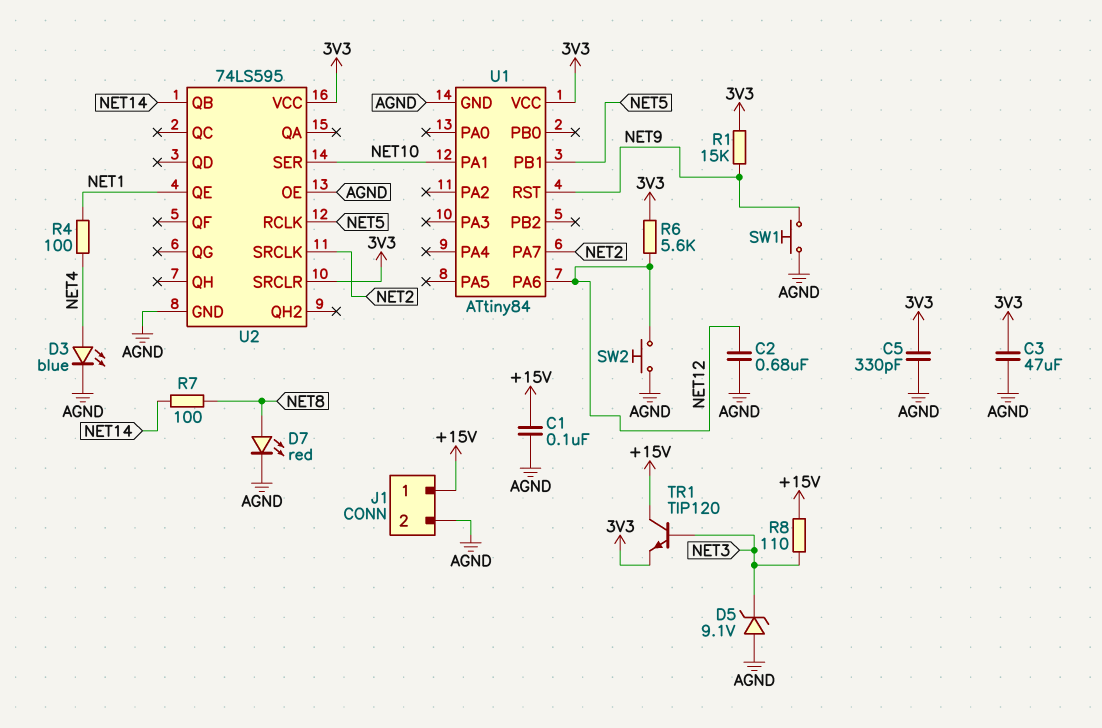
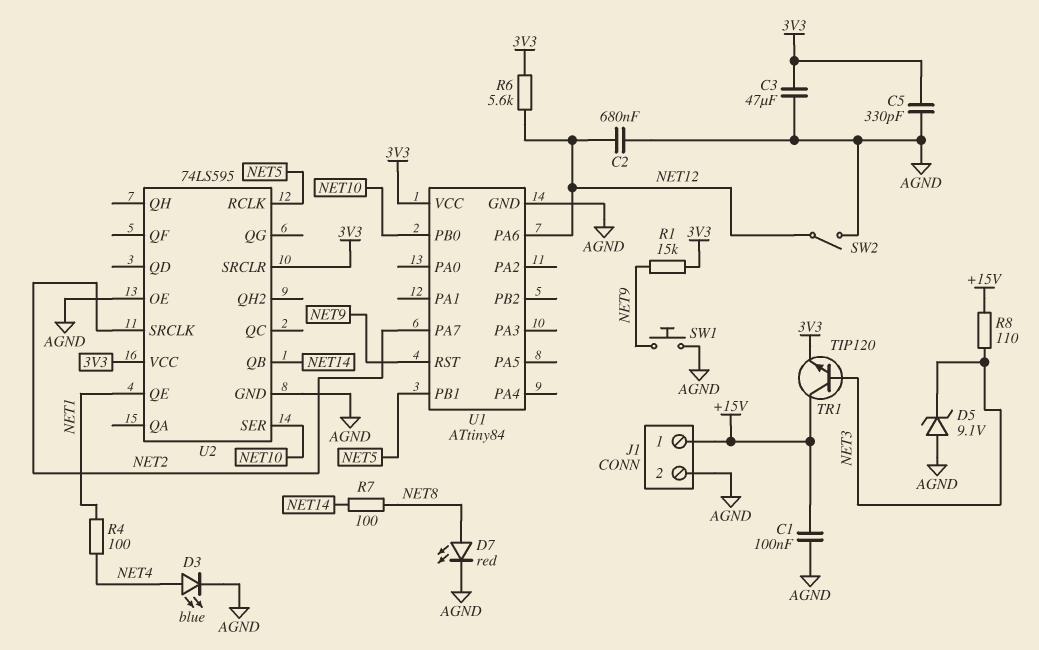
SW2: button (AGND, NET12) -> switch (AGND, NET12)
U1 pin PA1: NET10 -> none
U1 pin PB0: none -> NET10

